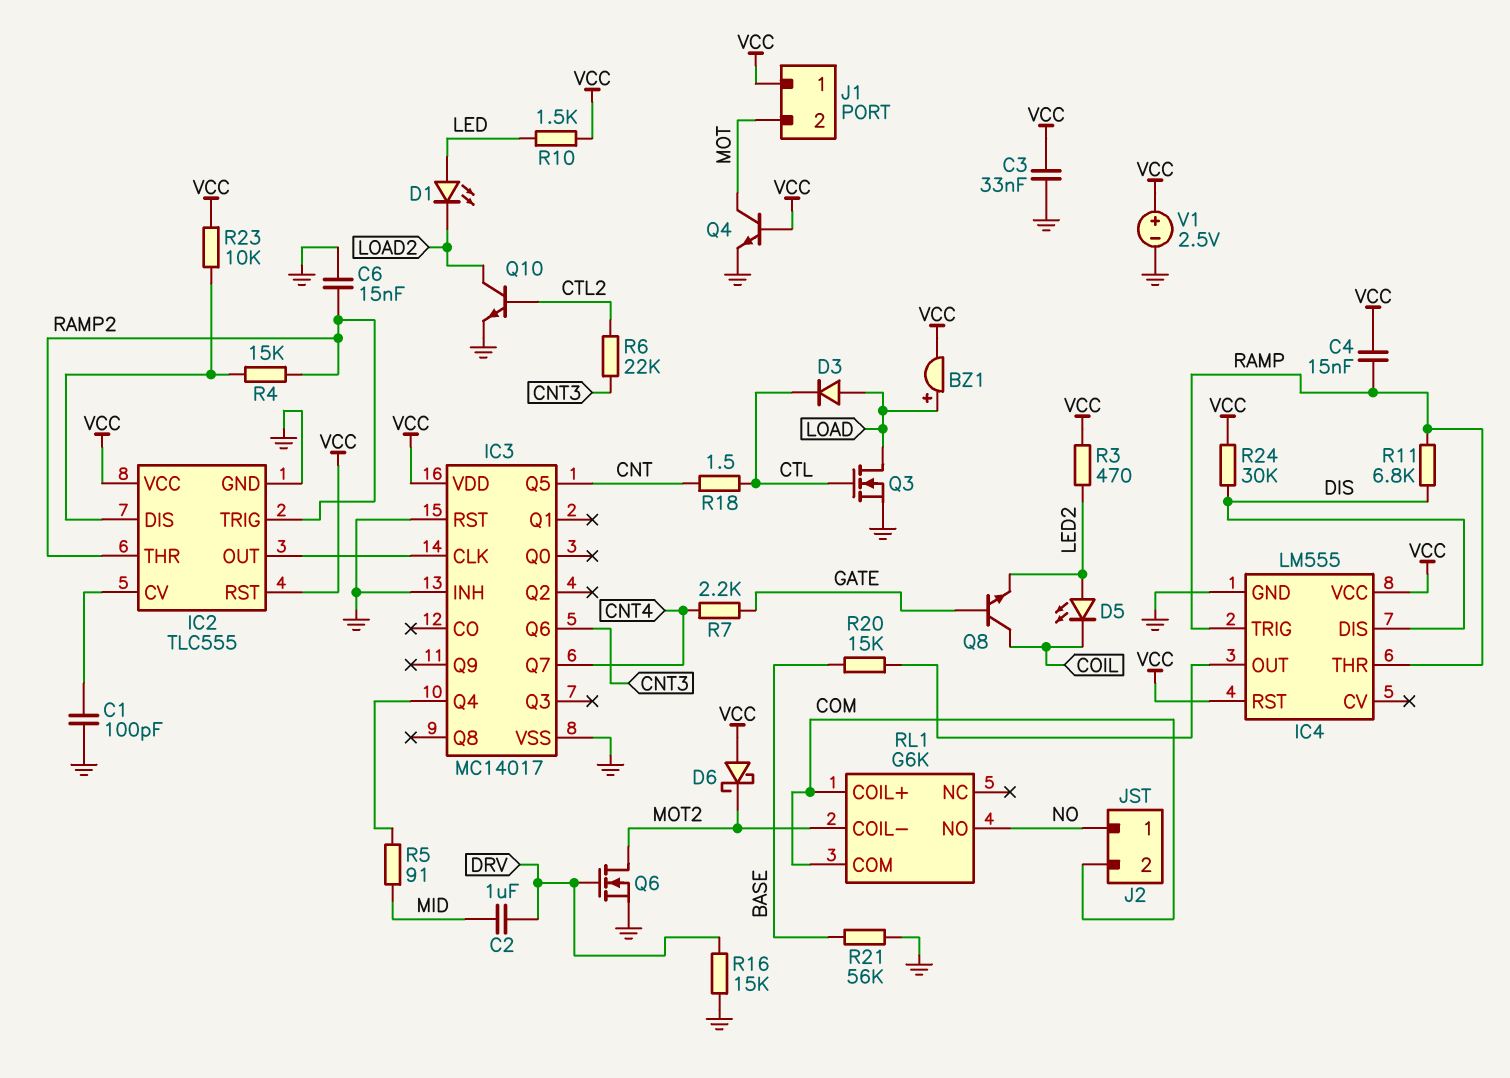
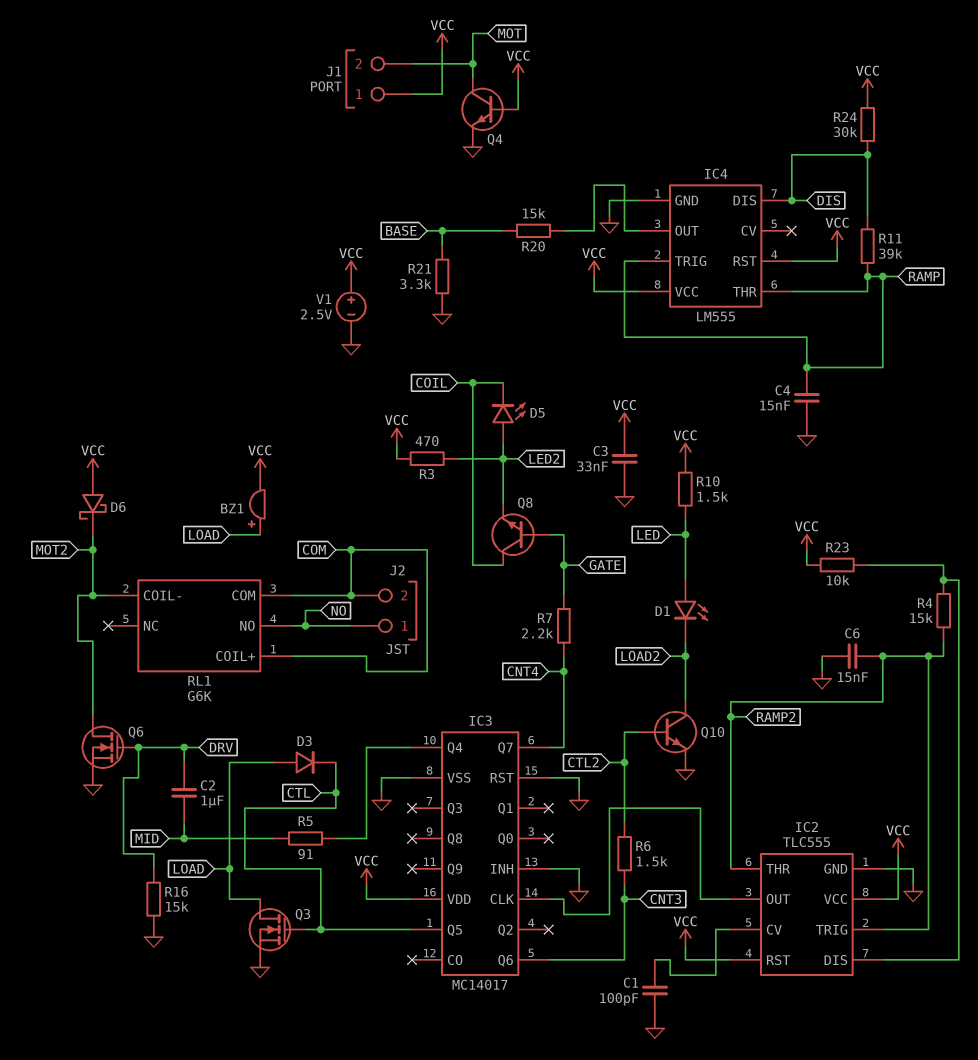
C4: 15nF (RAMP, VCC) -> 15nF (GND, RAMP)
IC3 pin Q5: CNT -> CTL
R6: 22k (CNT3, CTL2) -> 1.5k (CNT3, CTL2)
R11: 6.8k (DIS, RAMP) -> 39k (DIS, RAMP)
R18: 1.5 (CNT, CTL) -> none
R21: 56k (BASE, GND) -> 3.3k (BASE, GND)

